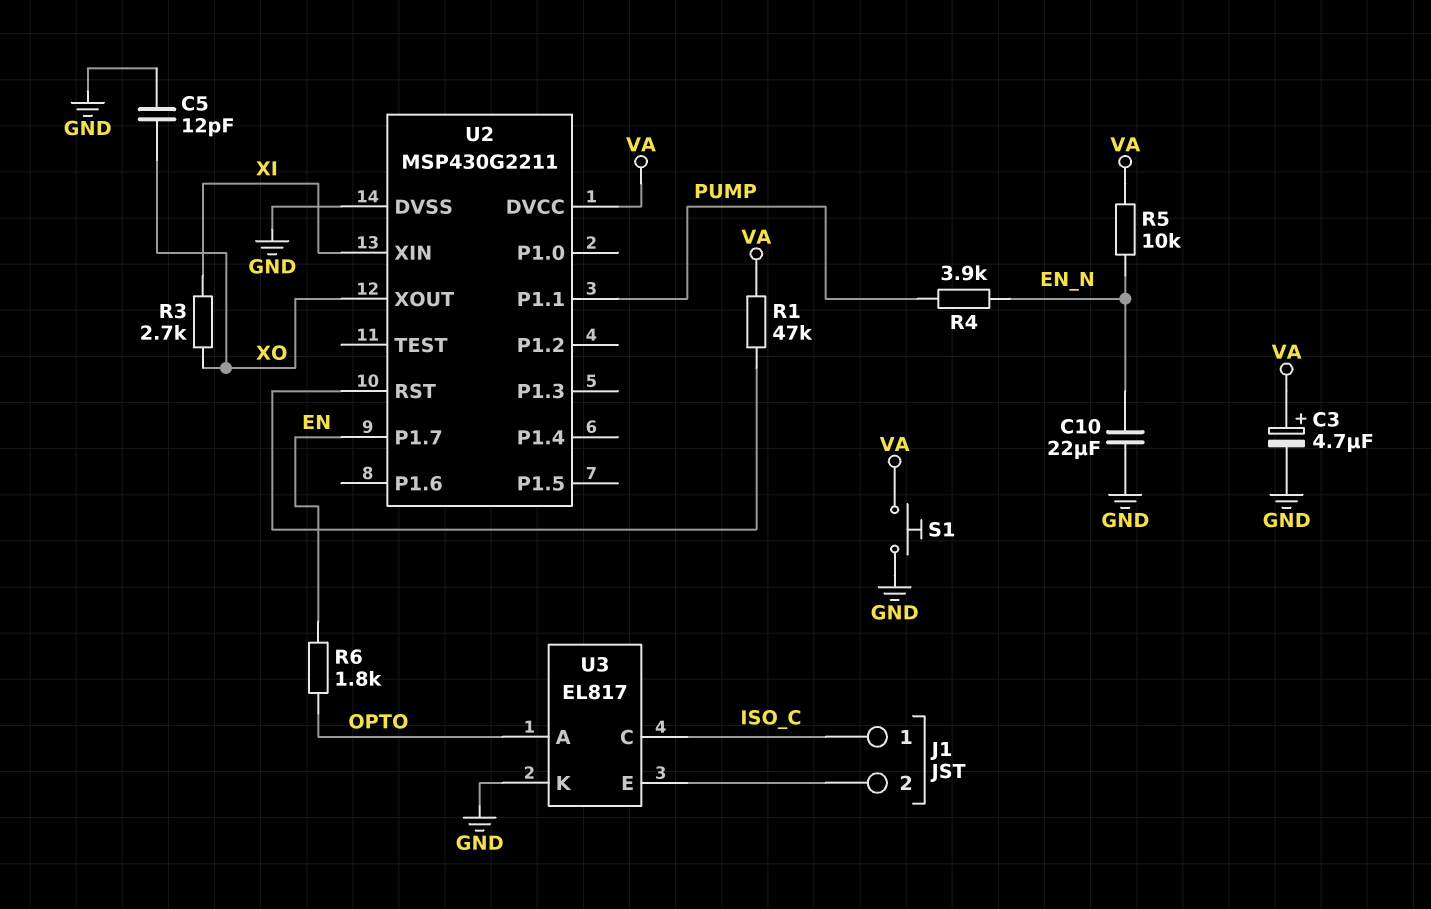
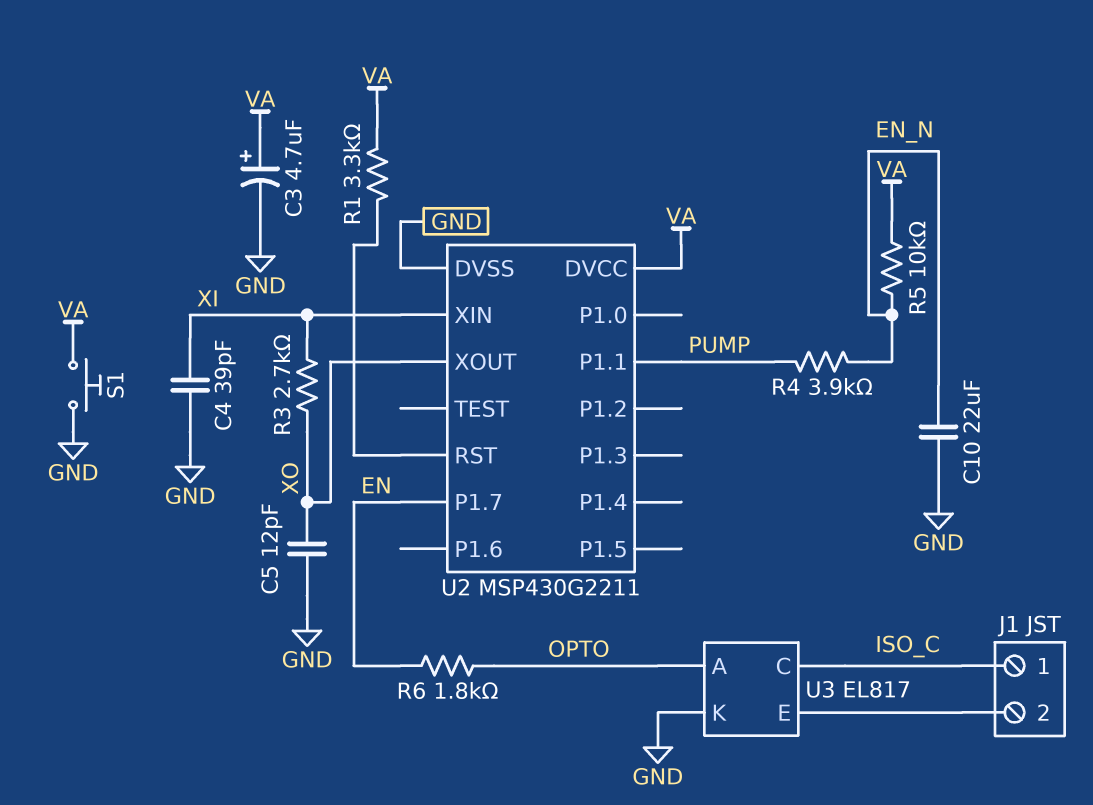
C4: none -> 39pF (GND, XI)
R1: 47k (U2/RST, VA) -> 3.3k (U2/RST, VA)

